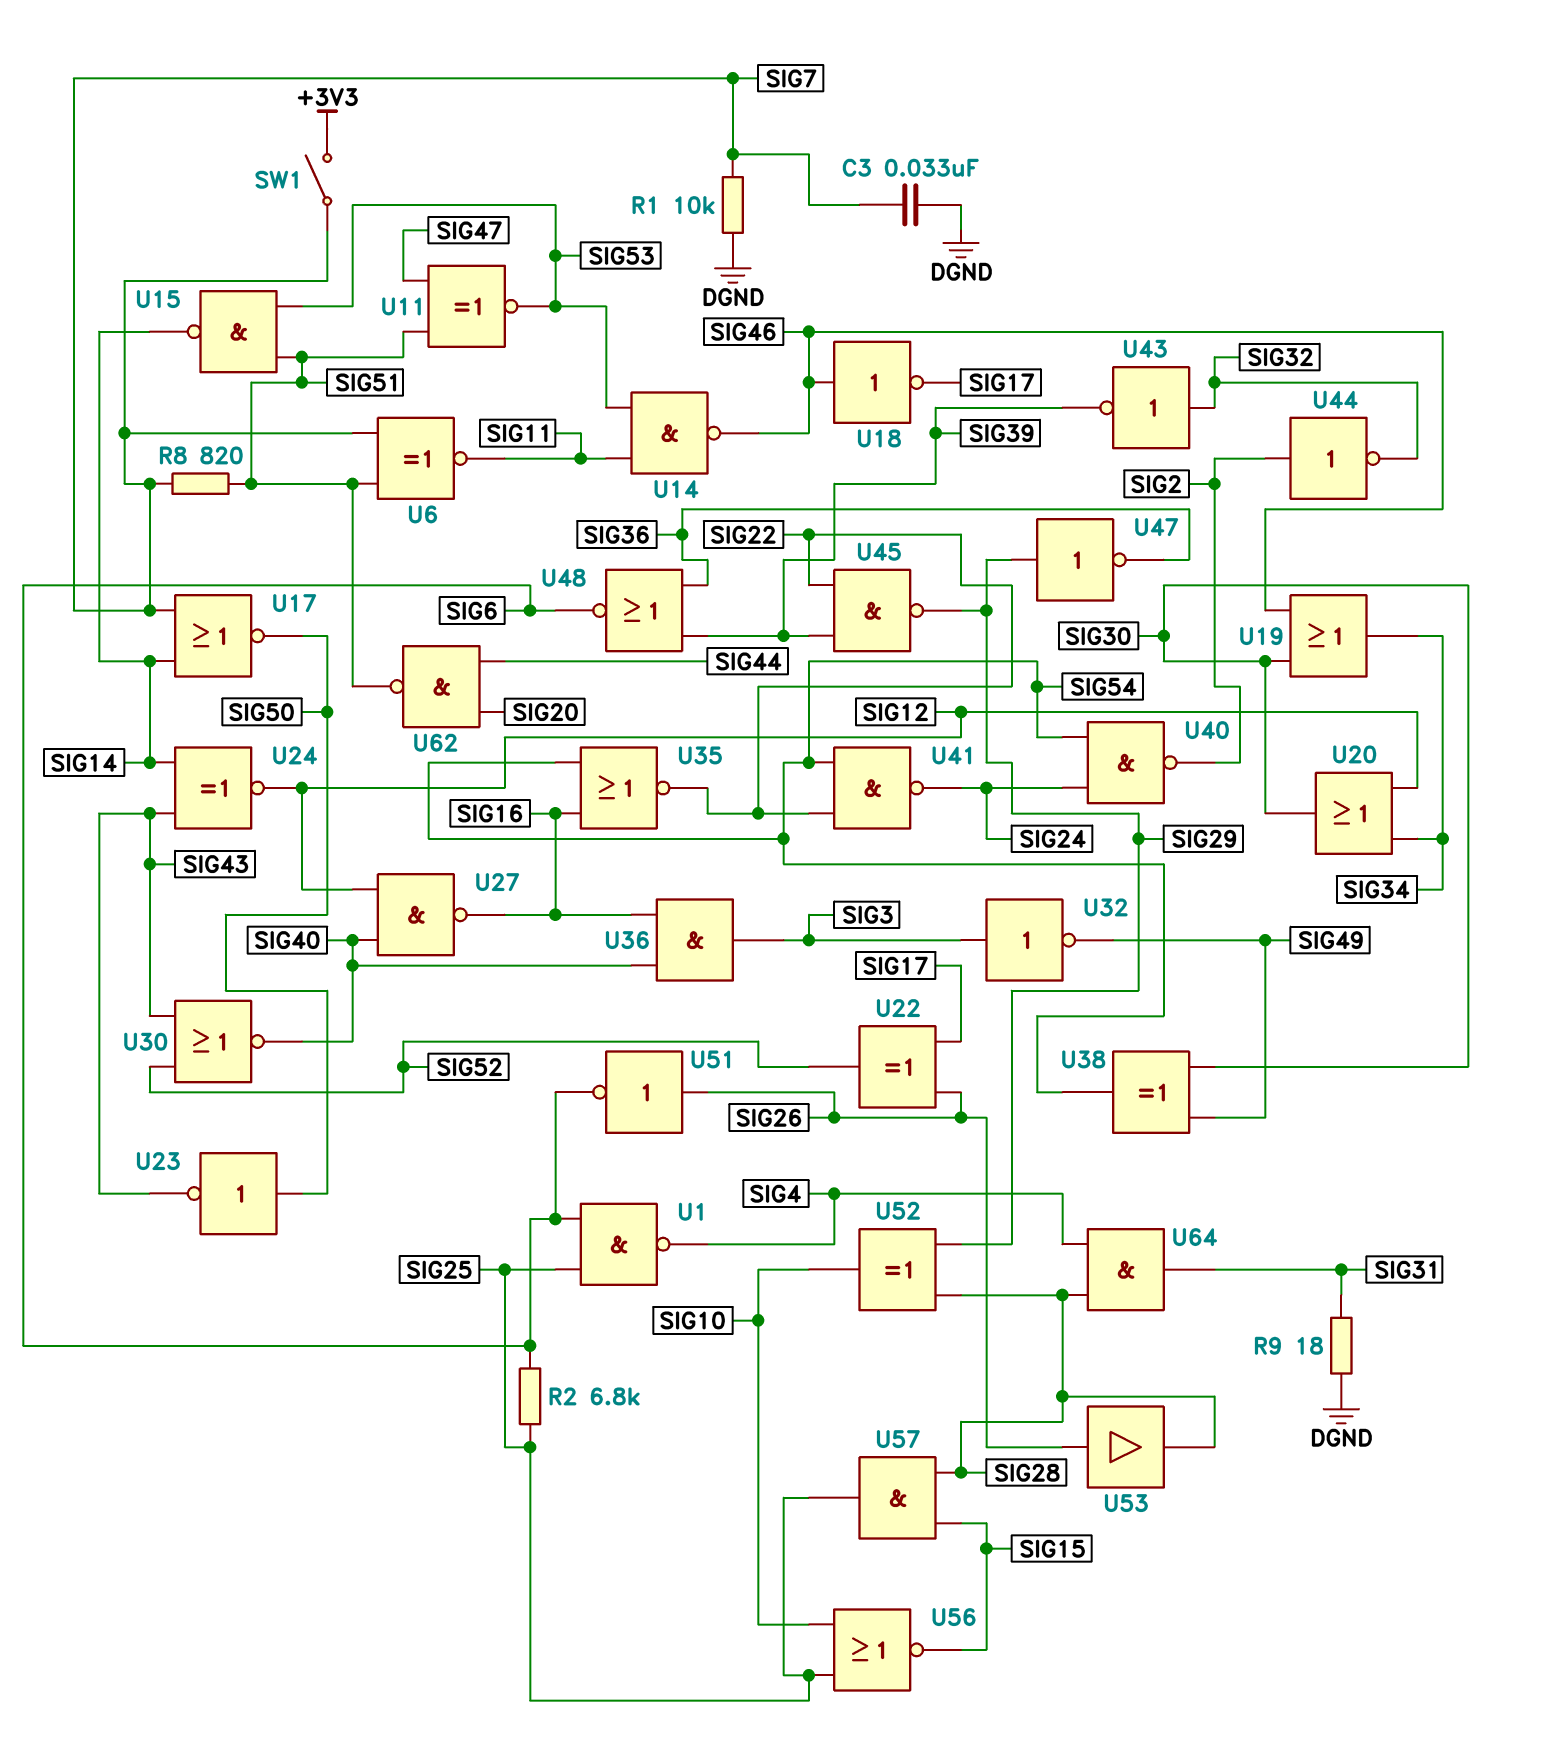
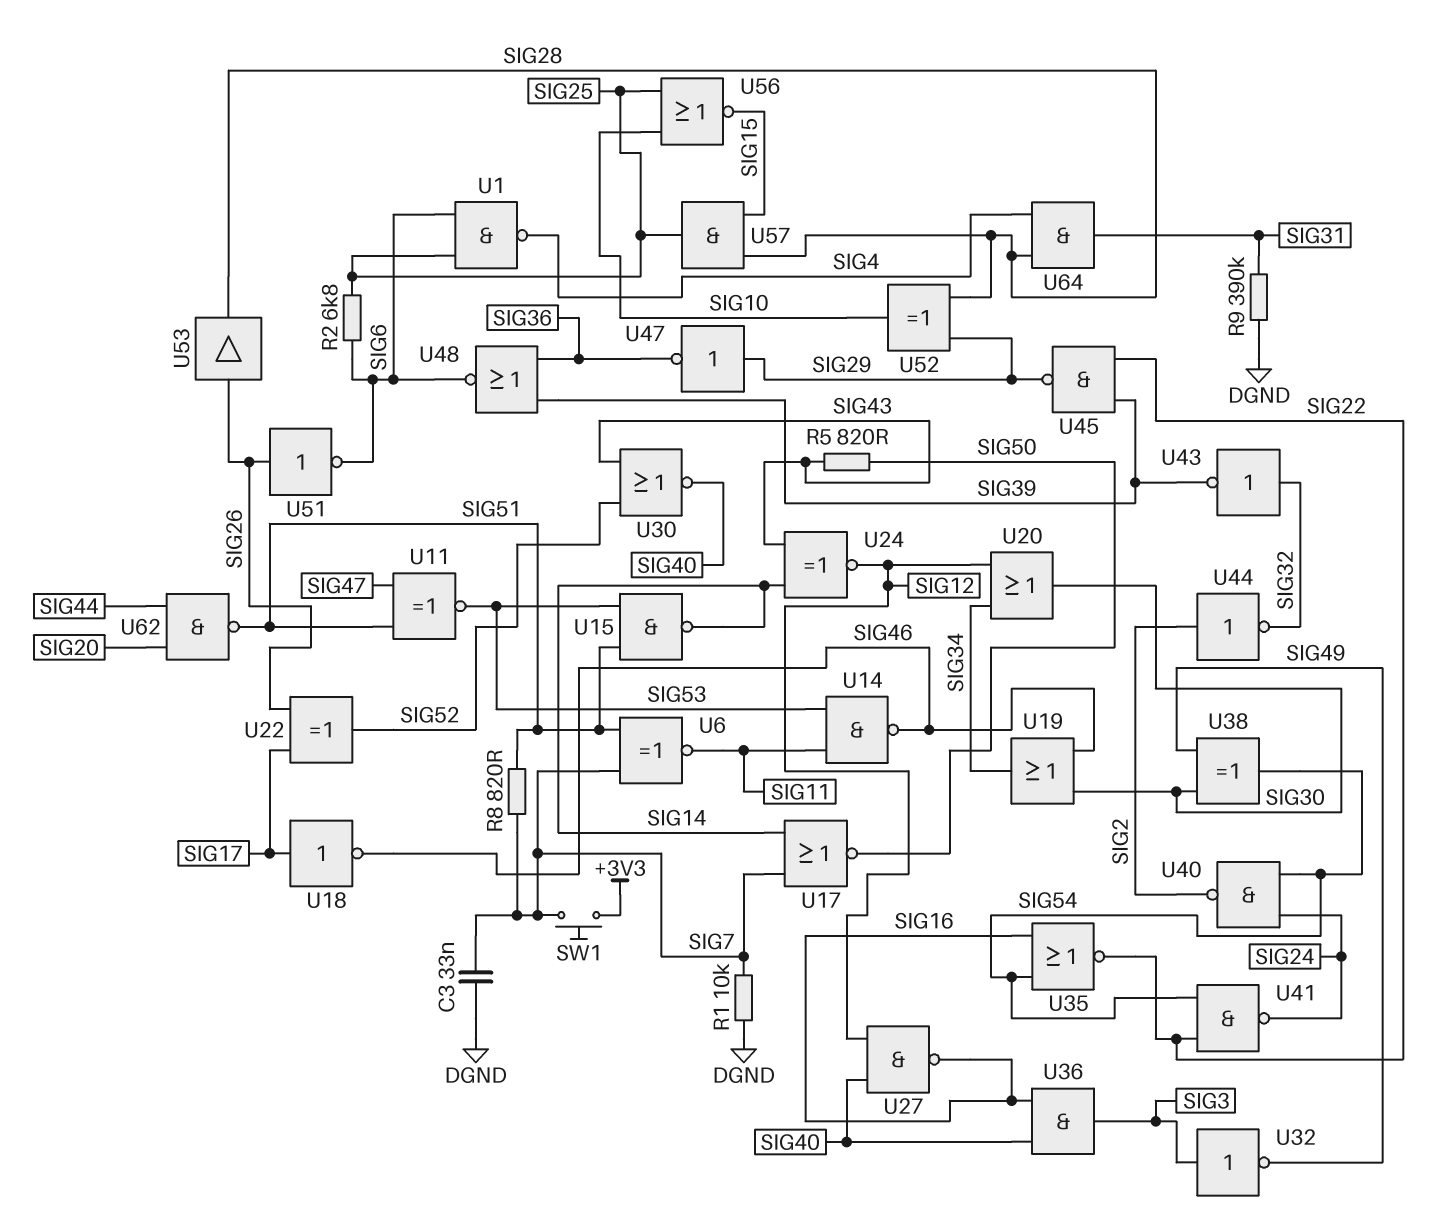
R5: none -> 820 (SIG43, SIG50)
R9: 18 (DGND, SIG31) -> 390k (DGND, SIG31)
SW1: switch (+3V3, SIG7) -> button (+3V3, SIG7)
U18: NOT (in SIG46, out SIG17) -> NOT (in SIG17, out SIG46)
U23: NOT (in SIG50, out SIG43) -> none

